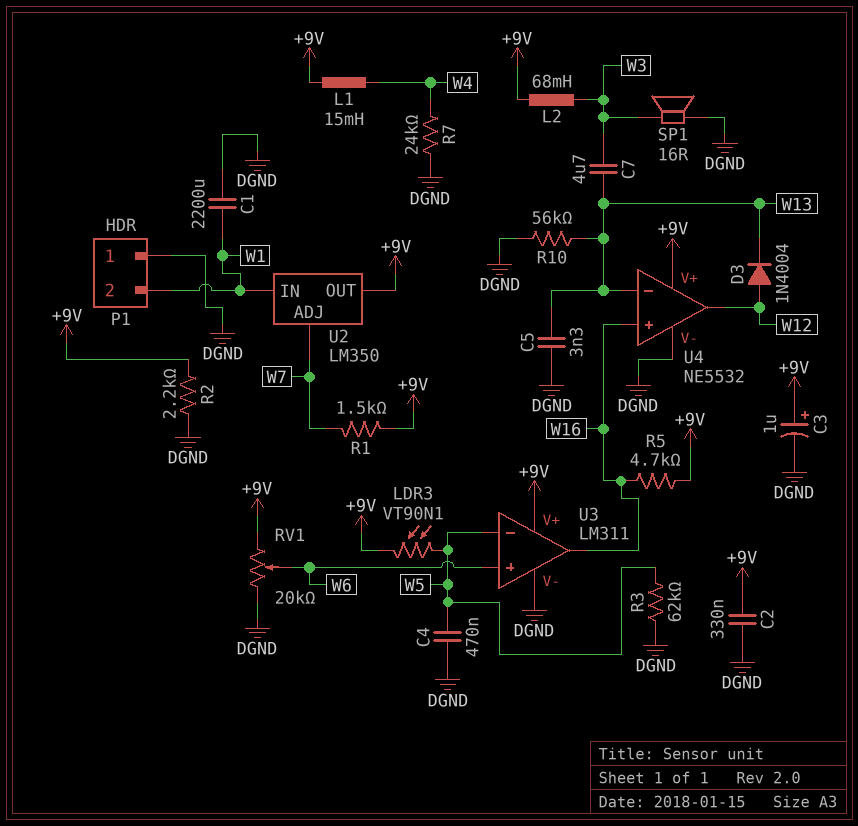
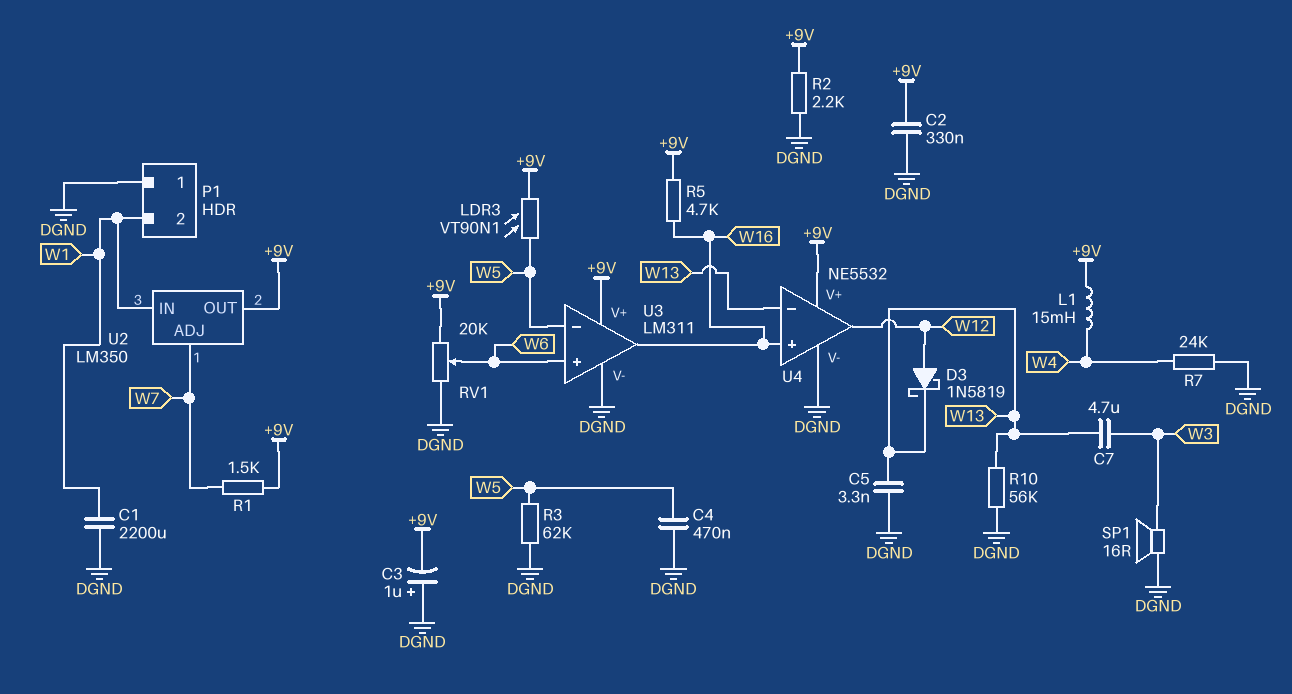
C3: 1uF (plus +9V, minus DGND) -> 1uF (plus DGND, minus +9V)
D3: diode 1N4004 (A W12, K W13) -> schottky 1N5819 (A W12, K W13)
L2: 68mH (+9V, W3) -> none

